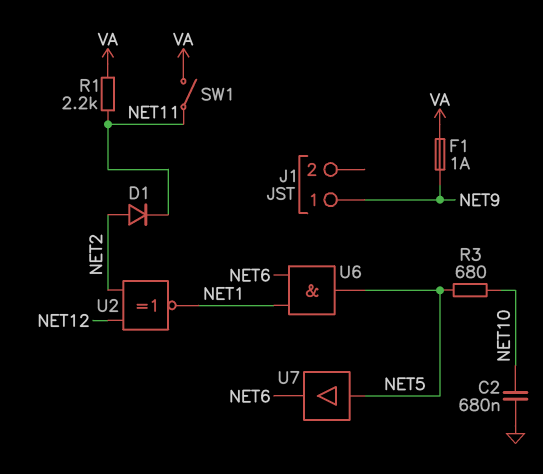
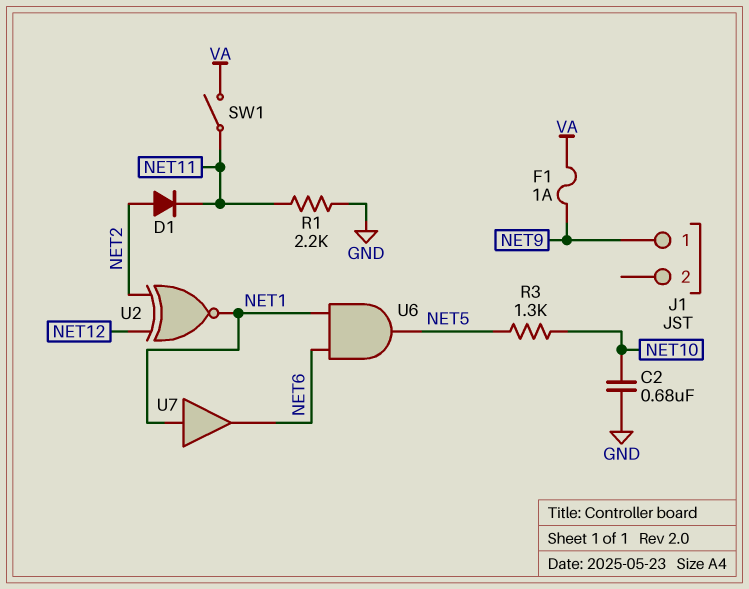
R1: 2.2k (NET11, VA) -> 2.2k (GND, NET11)
R3: 680 (NET5, NET10) -> 1.3k (NET5, NET10)
U7: buffer (in NET5, out NET6) -> buffer (in NET1, out NET6)

